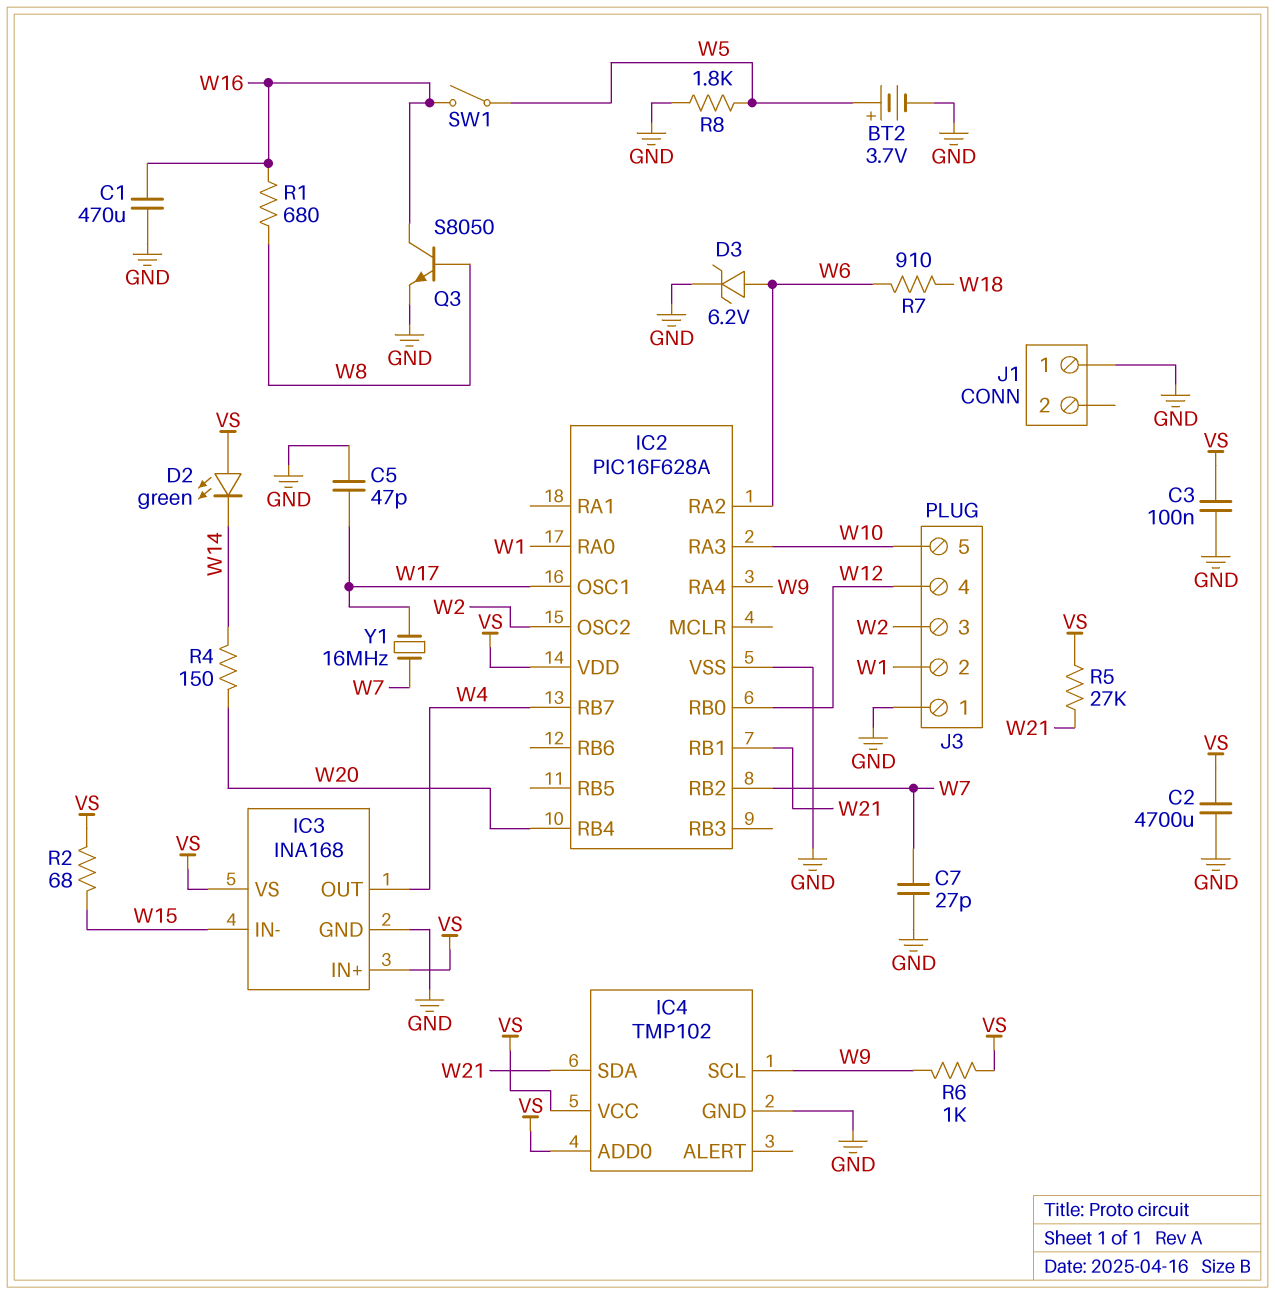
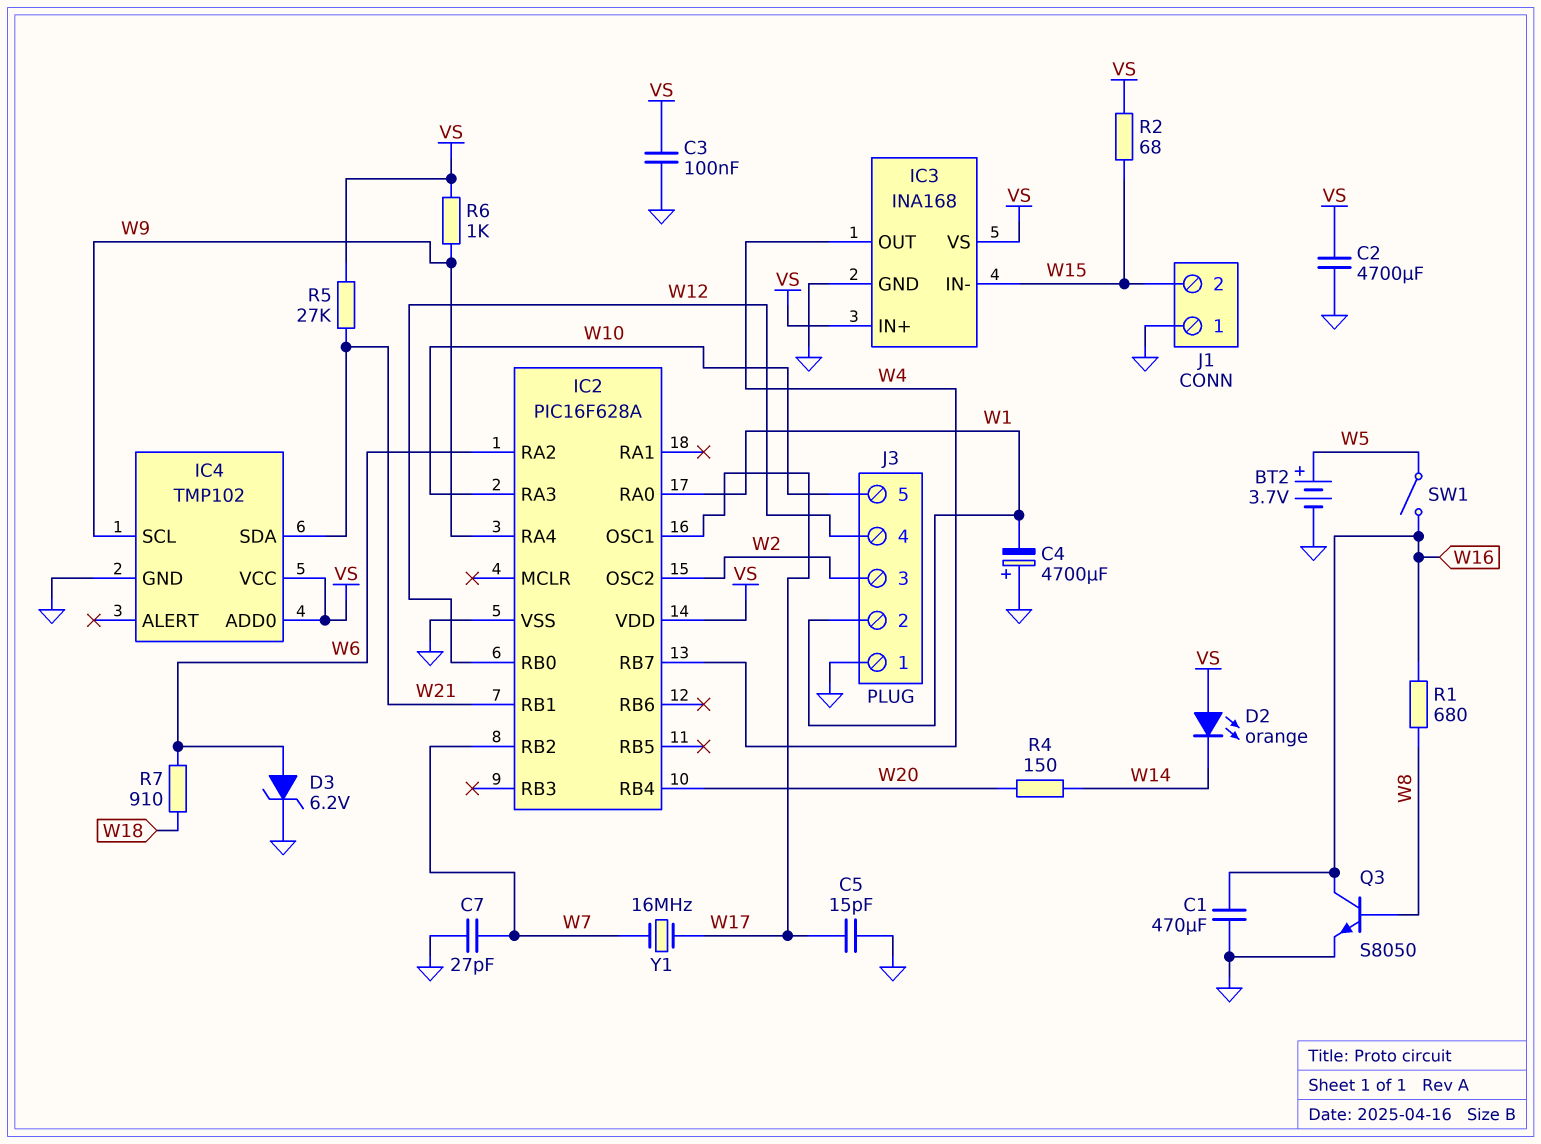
C4: none -> 4700uF (plus GND, minus W1)
C5: 47pF (GND, W17) -> 15pF (GND, W17)
D2: LED green (A VS, K W14) -> LED orange (A VS, K W14)
J1 pin 2: none -> W15
R8: 1.8k (GND, W5) -> none

